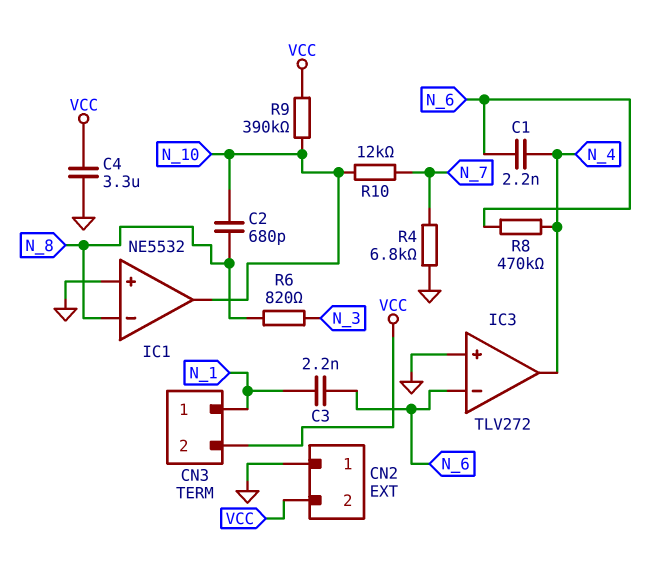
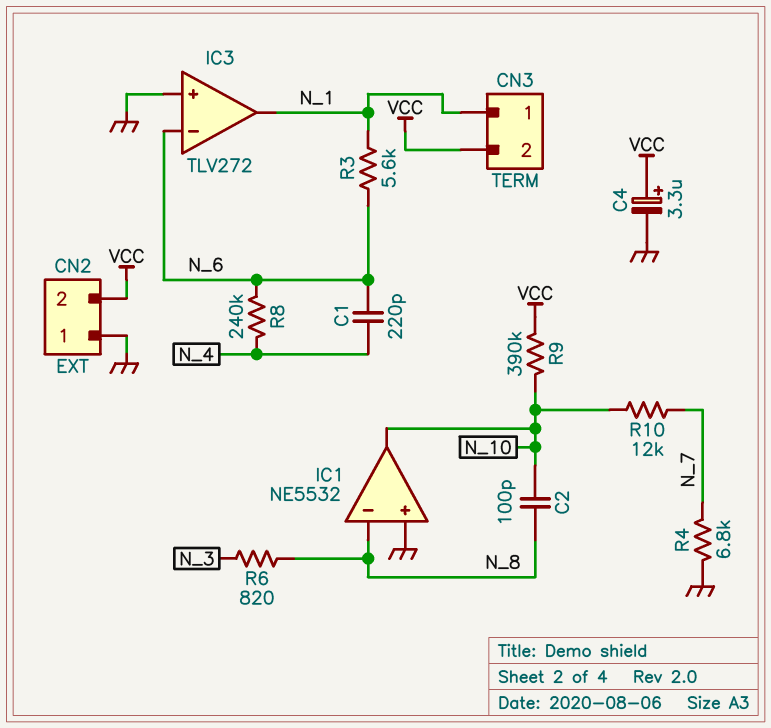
C1: 2.2nF (N_4, N_6) -> 220pF (N_4, N_6)
C2: 680pF (N_8, N_10) -> 100pF (N_8, N_10)
C3: 2.2nF (N_1, N_6) -> none
C4: 3.3uF (GND, VCC) -> 3.3uF (plus VCC, minus GND)
IC3 pin out: N_4 -> N_1
R3: none -> 5.6k (N_1, N_6)
R8: 470k (N_4, N_6) -> 240k (N_4, N_6)

